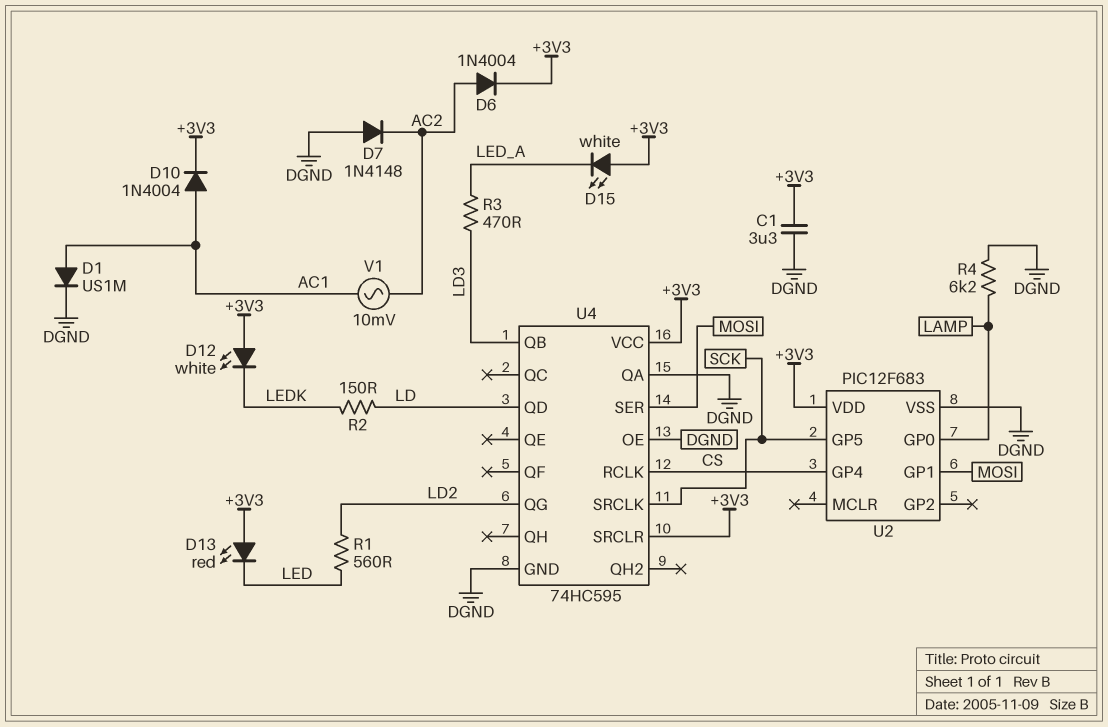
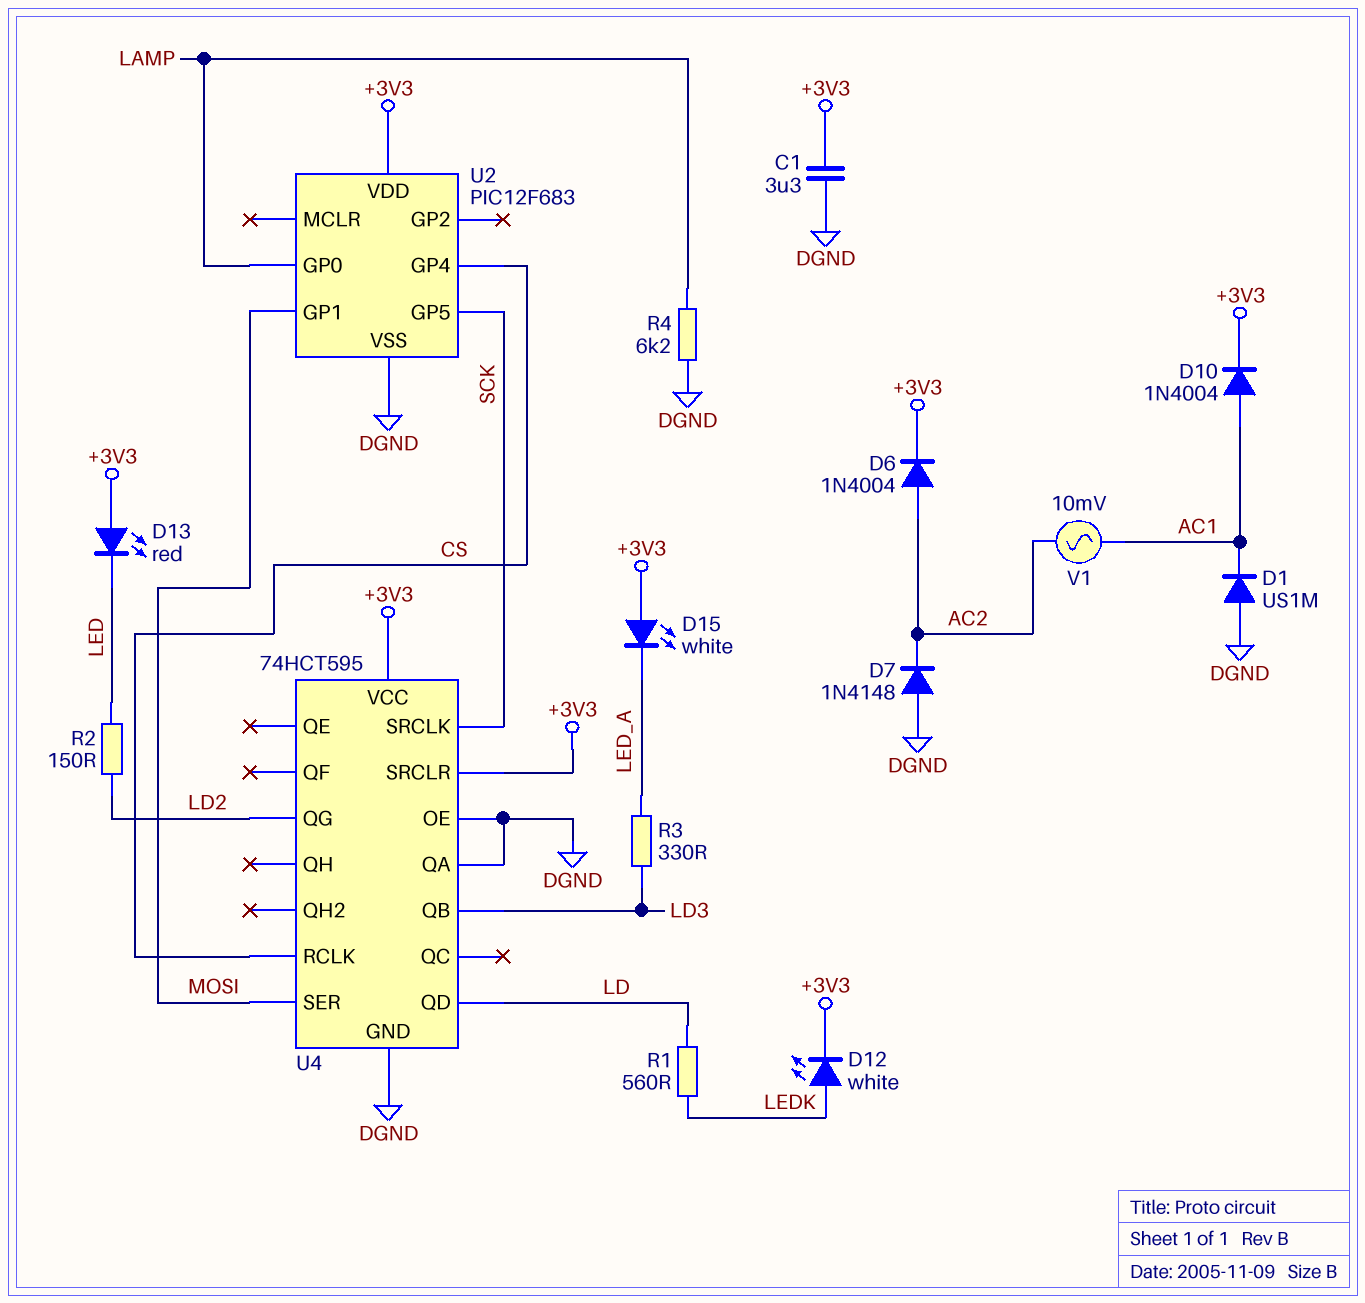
D1: diode US1M (A AC1, K DGND) -> diode US1M (A DGND, K AC1)
D12: LED white (A +3V3, K LEDK) -> LED white (A LEDK, K +3V3)
R1: 560 (LD2, LED) -> 560 (LD, LEDK)
R2: 150 (LD, LEDK) -> 150 (LD2, LED)
R3: 470 (LD3, LED_A) -> 330 (LD3, LED_A)
U4: 74HC595 -> 74HCT595

